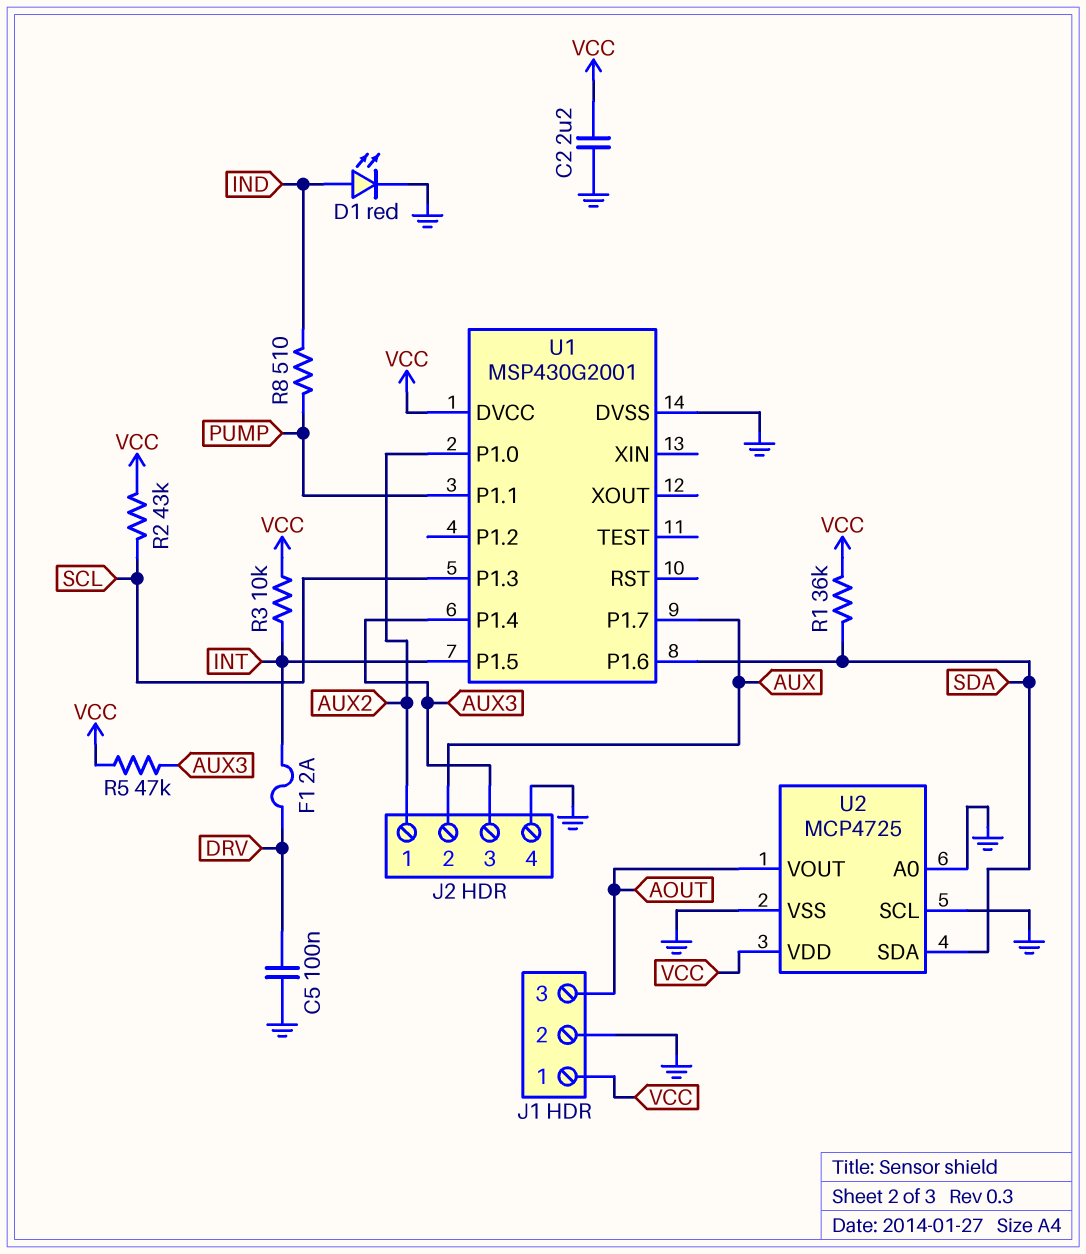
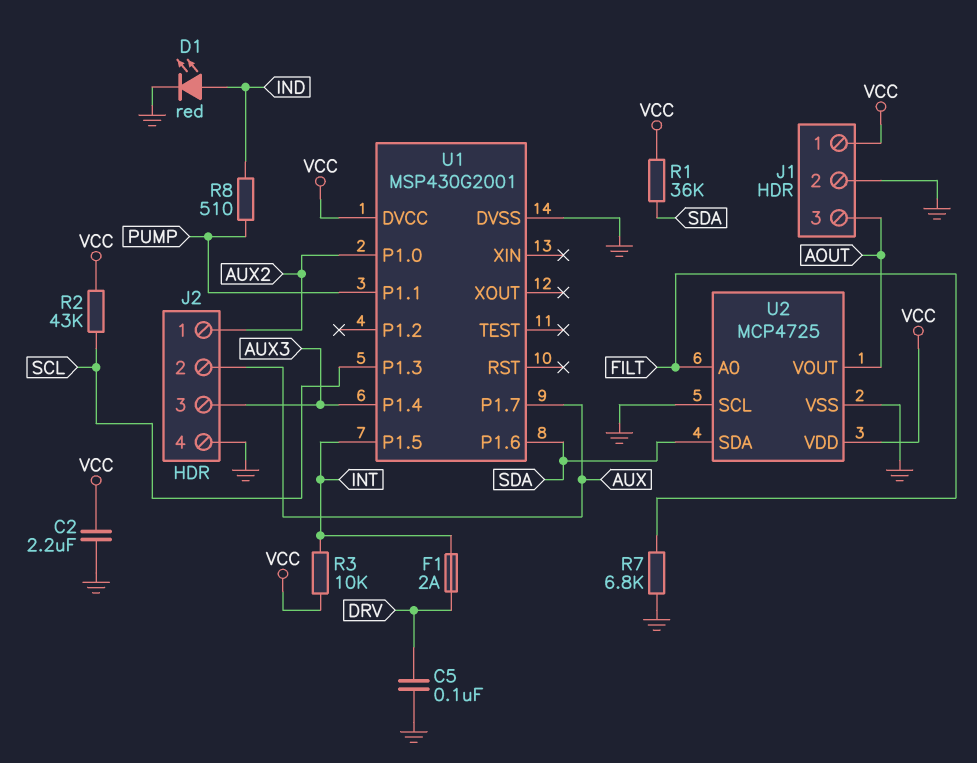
R5: 47k (AUX3, VCC) -> none
R7: none -> 6.8k (FILT, GND)
U2 pin A0: GND -> FILT

